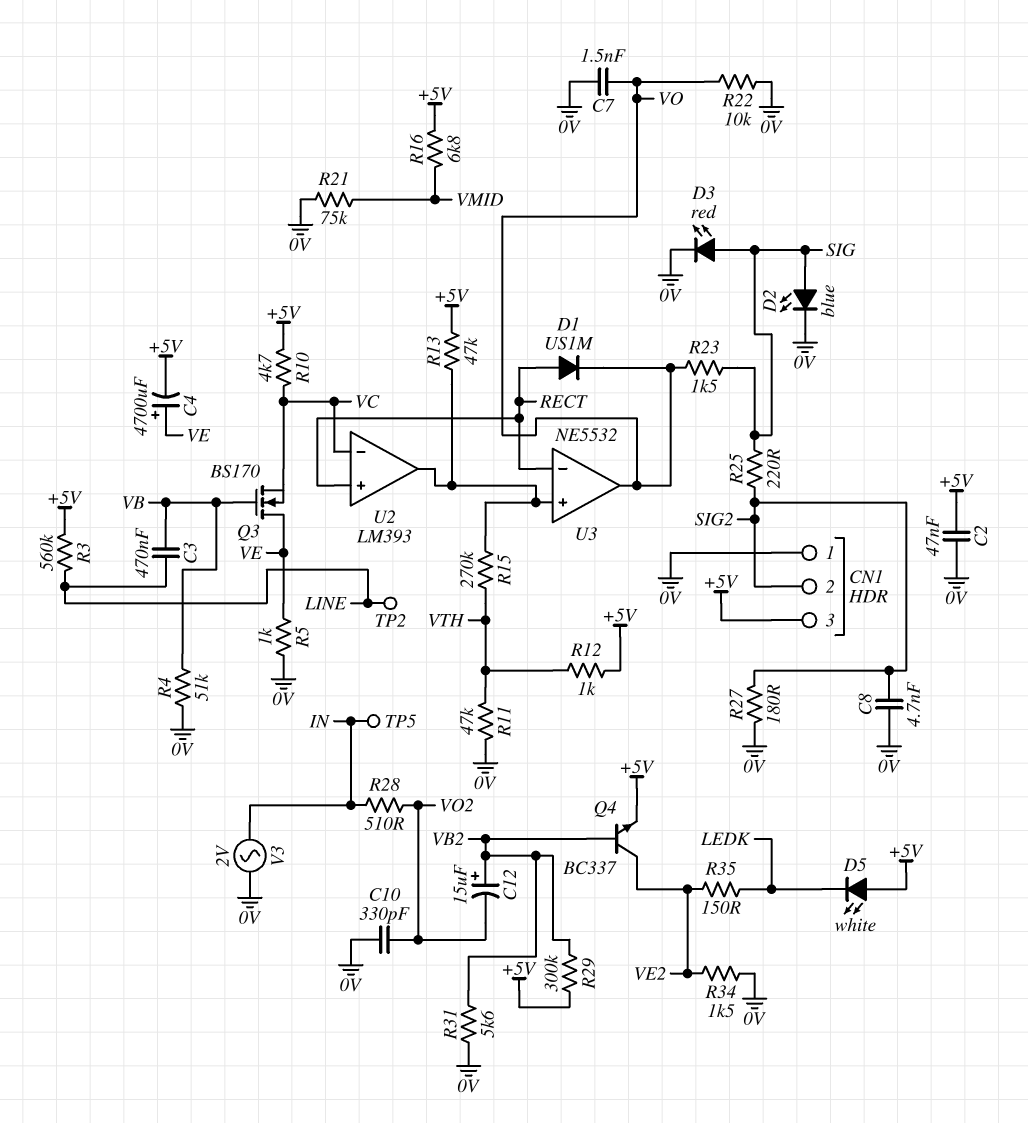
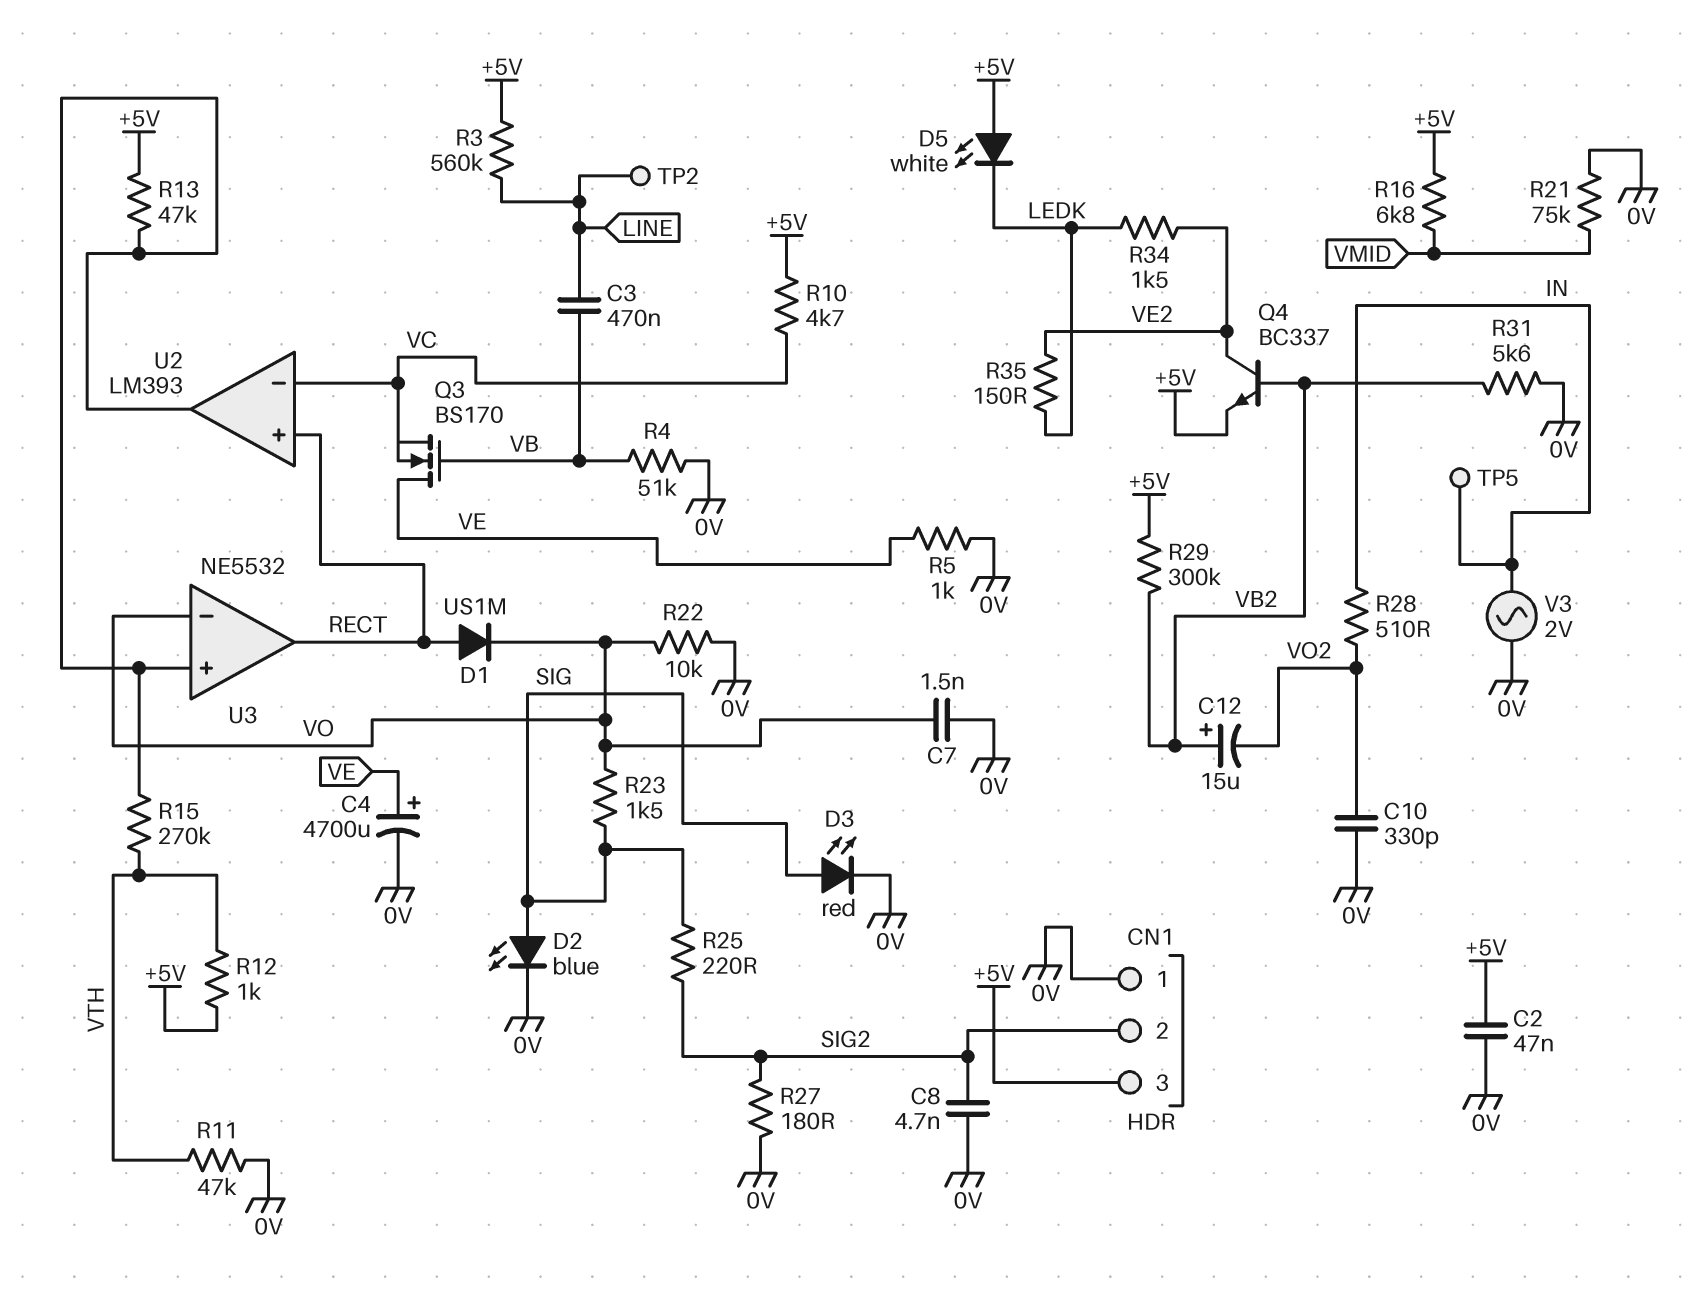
C4: 4700uF (plus VE, minus +5V) -> 4700uF (plus VE, minus 0V)
R34: 1.5k (0V, VE2) -> 1.5k (LEDK, VE2)
U3 pin in-: RECT -> VO
U3 pin out: VO -> RECT

